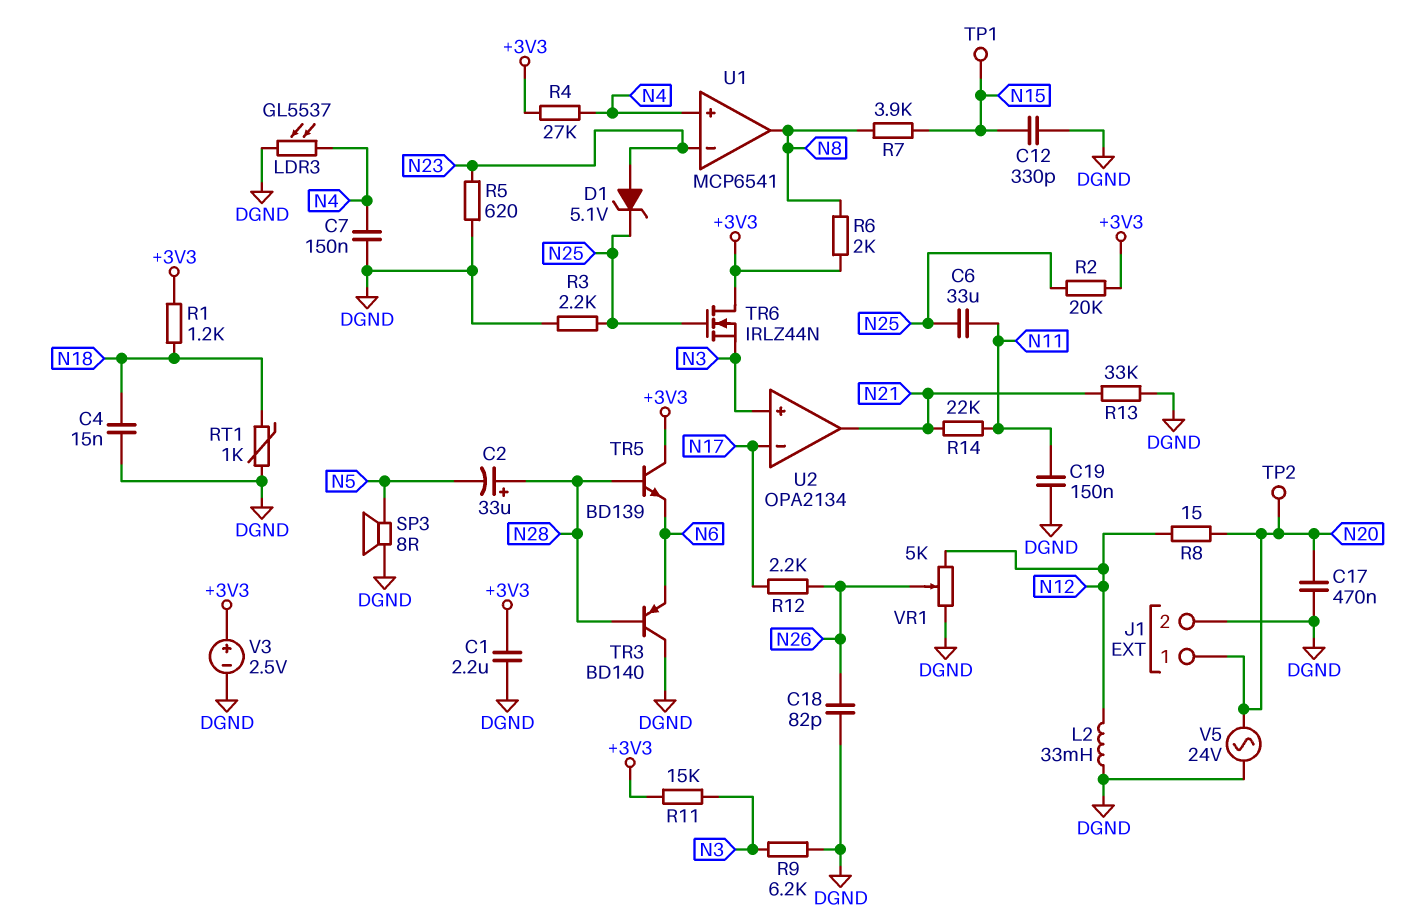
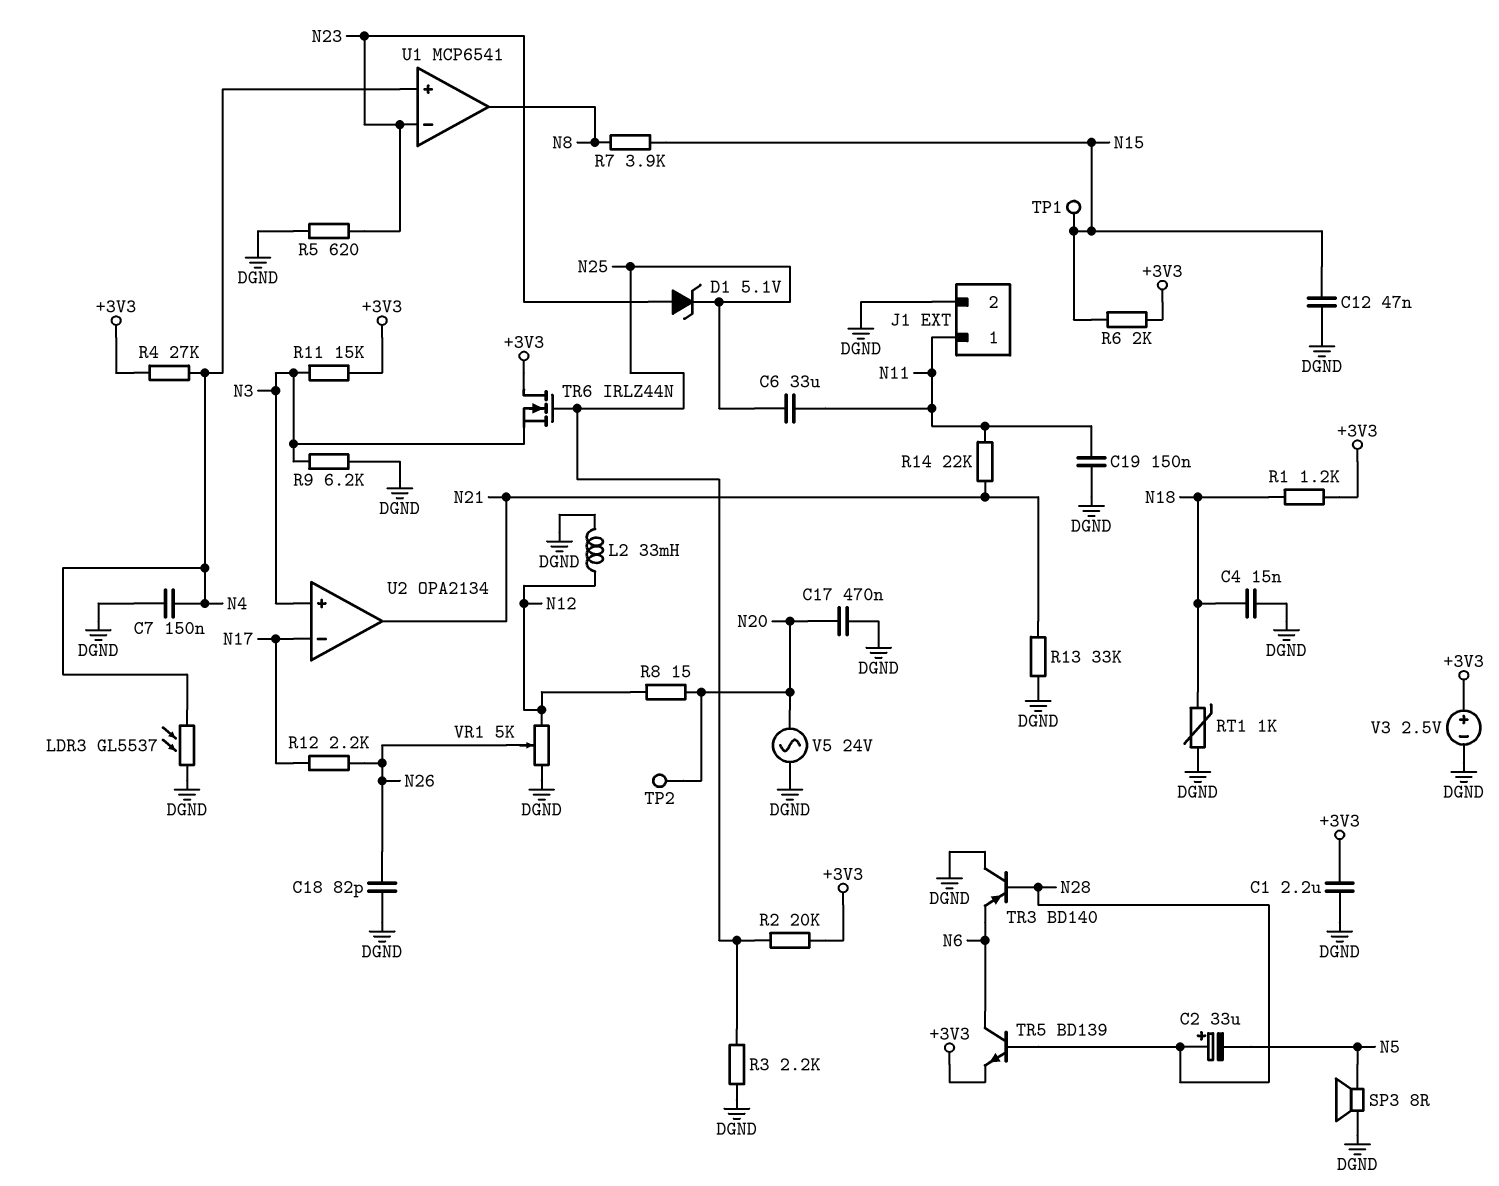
C12: 330pF (DGND, N15) -> 47nF (DGND, N15)
J1 pin 1: N20 -> N11
R6: 2k (+3V3, N8) -> 2k (+3V3, N15)
TR5: NPN BD139 (B N28, C +3V3, E N6) -> NPN BD139 (B N28, C N6, E +3V3)

